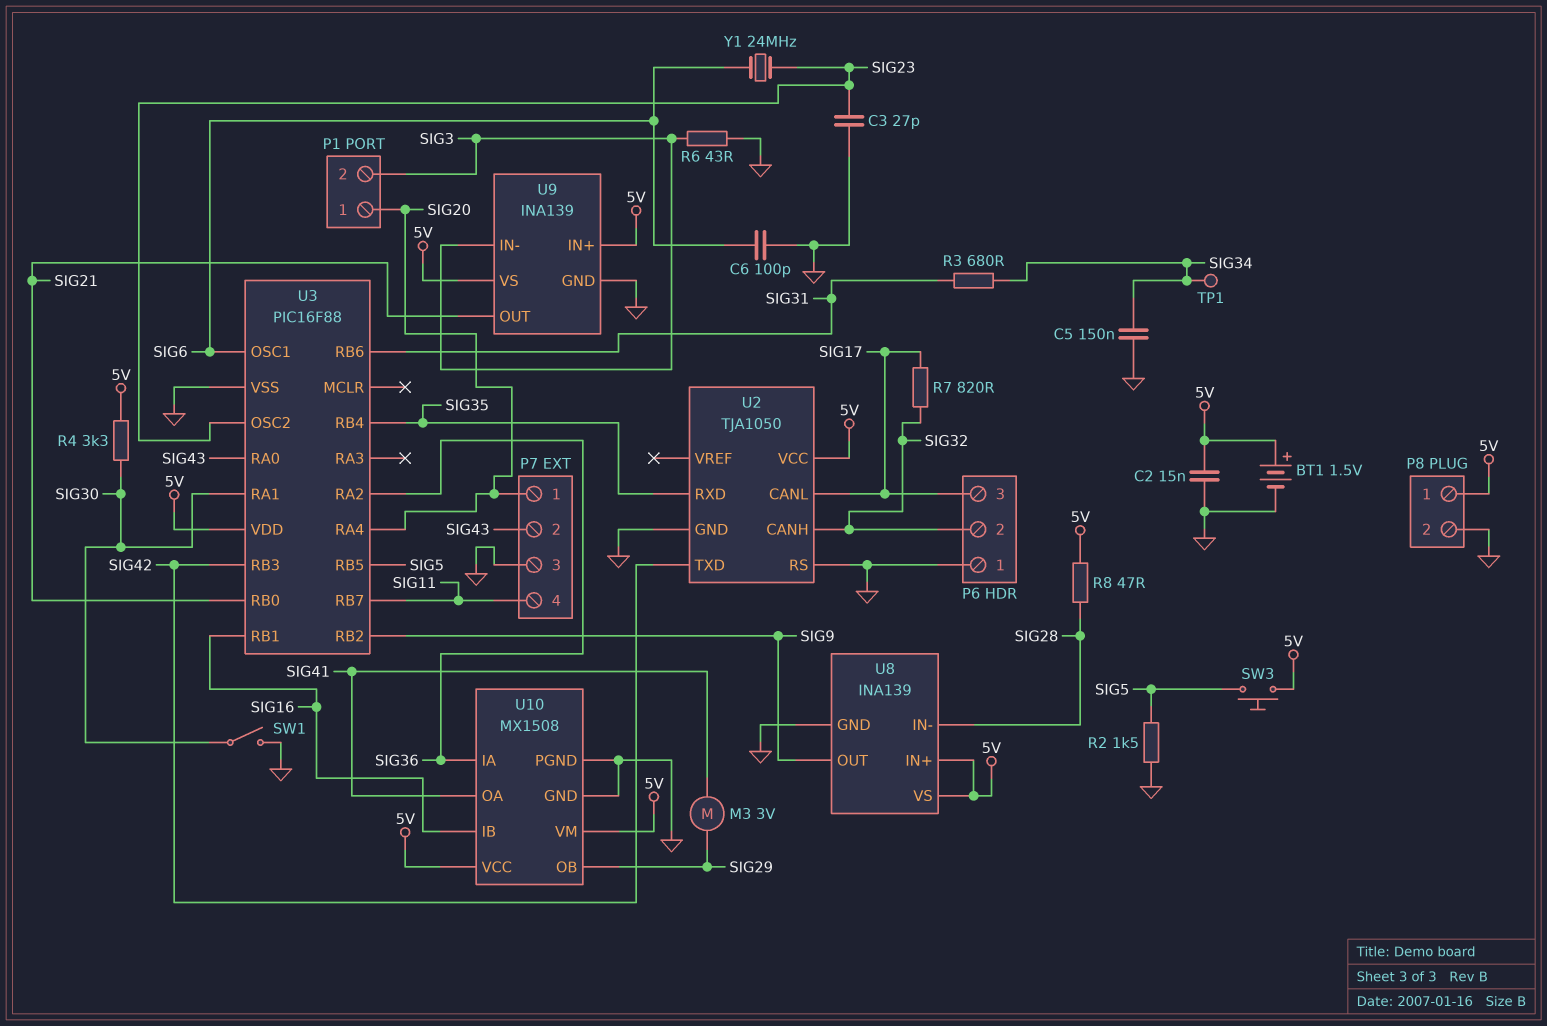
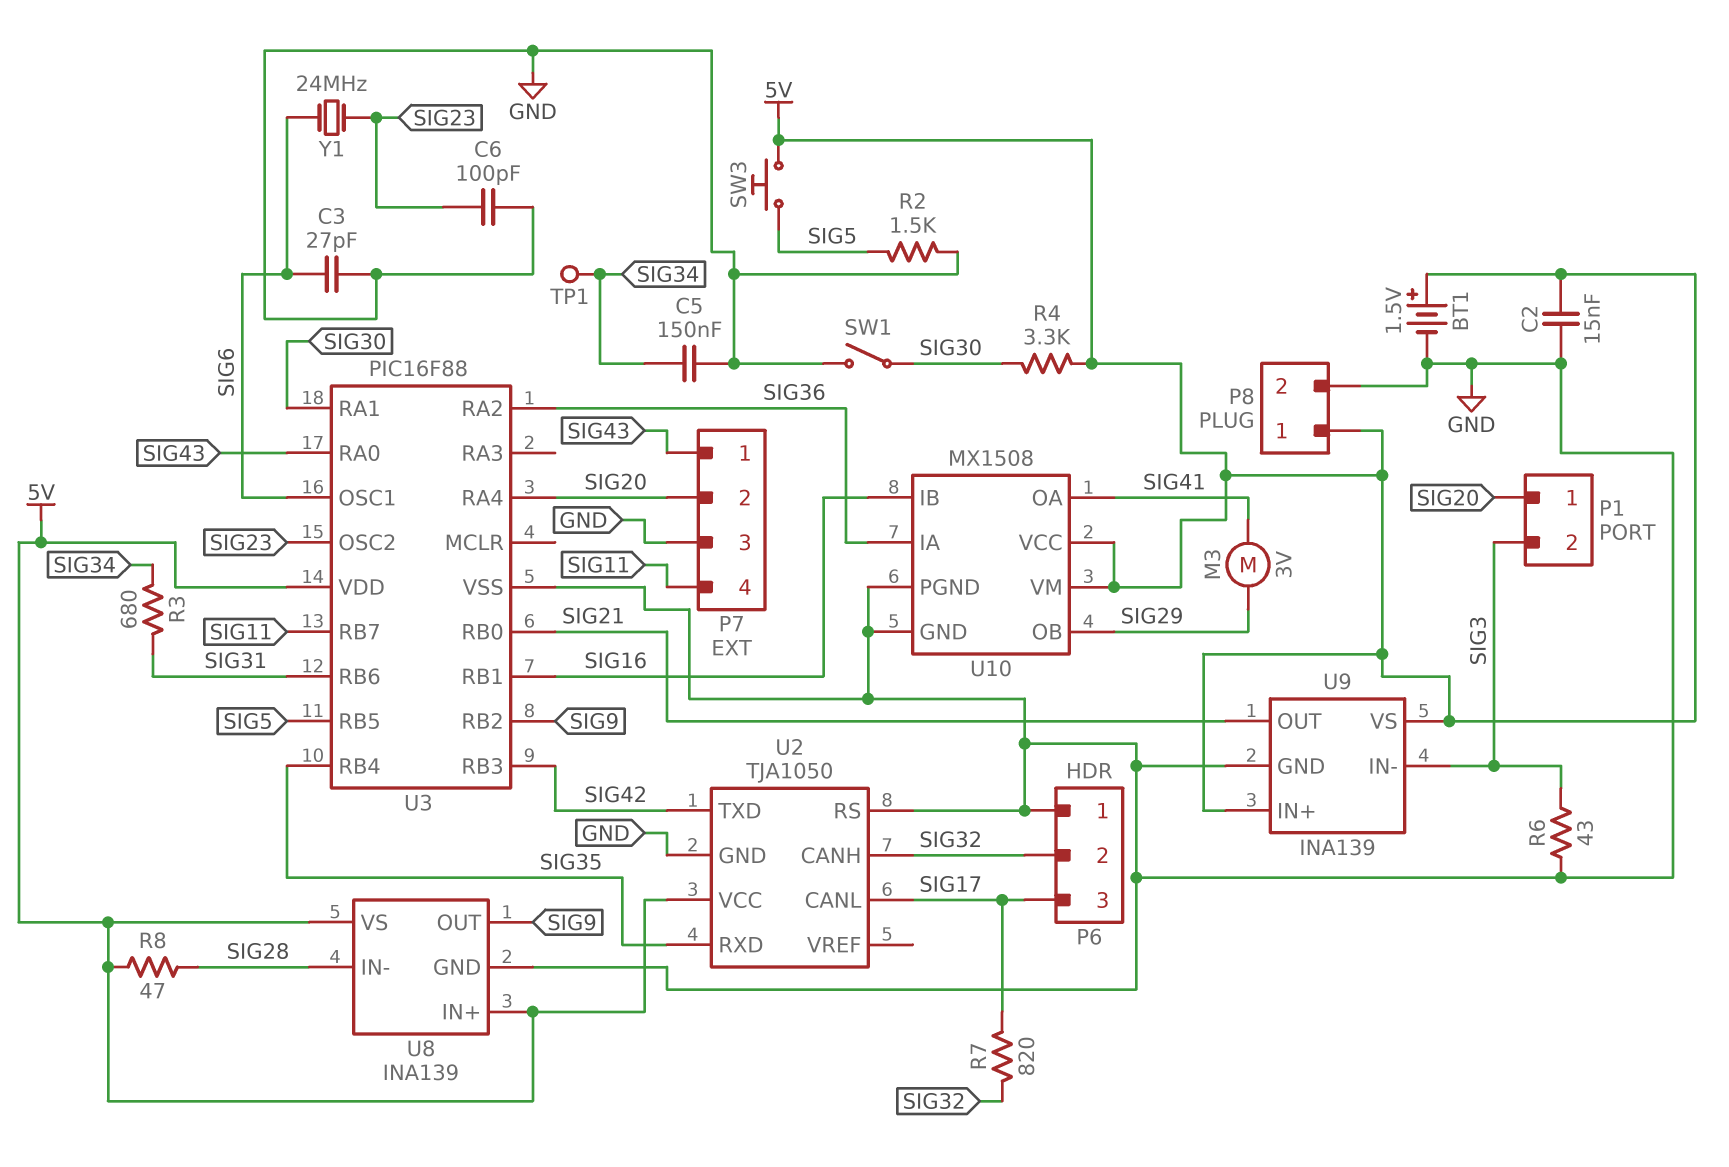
C3: 27pF (GND, SIG23) -> 27pF (GND, SIG6)
C6: 100pF (GND, SIG6) -> 100pF (GND, SIG23)
P7 pin 1: SIG20 -> SIG43
P7 pin 2: SIG43 -> SIG20

